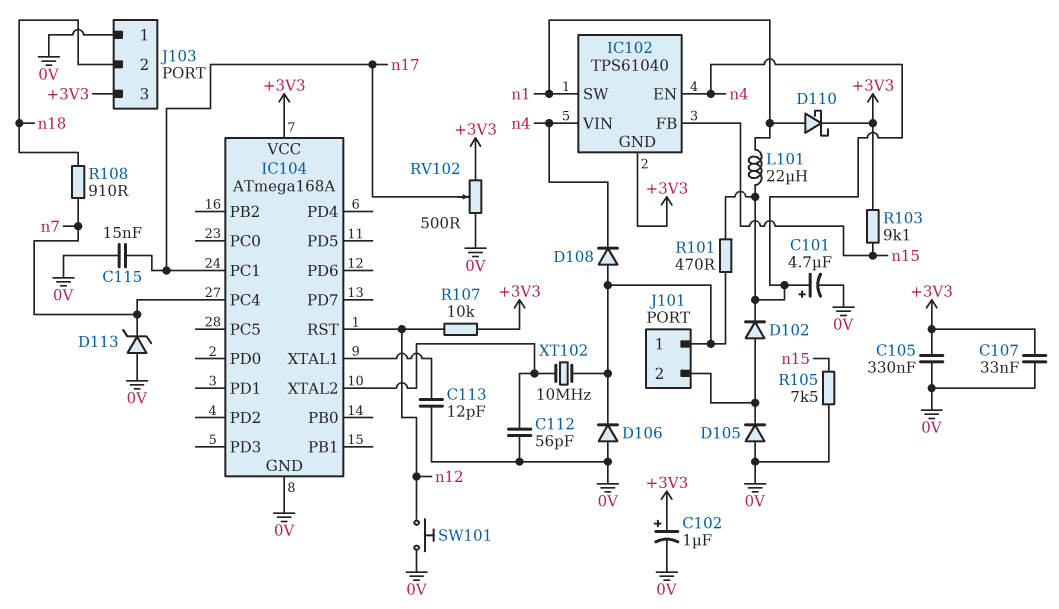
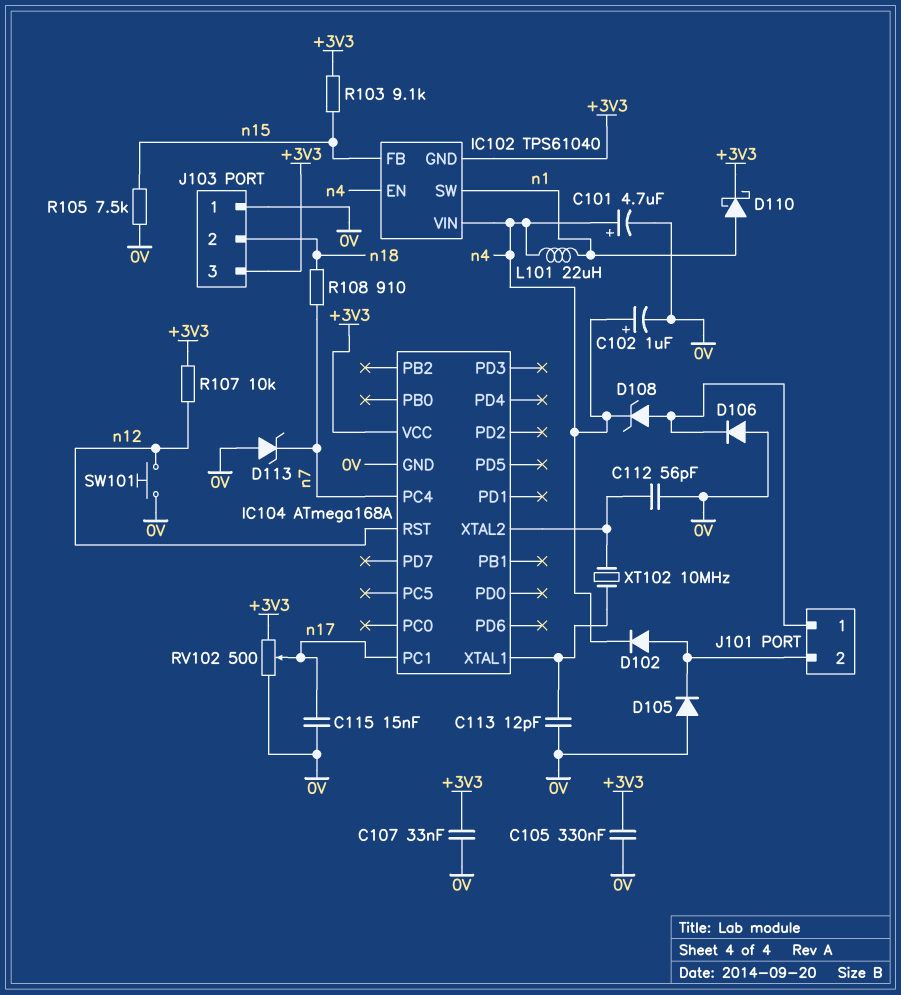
C102: 1uF (plus +3V3, minus 0V) -> 1uF (plus n4, minus 0V)
D108: diode (A J101/1, K n4) -> zener (A J101/1, K n4)
R101: 470 (J101/1, n4) -> none
XT102: 10MHz (IC104/XTAL2, J101/1) -> 10MHz (IC104/XTAL1, IC104/XTAL2)

